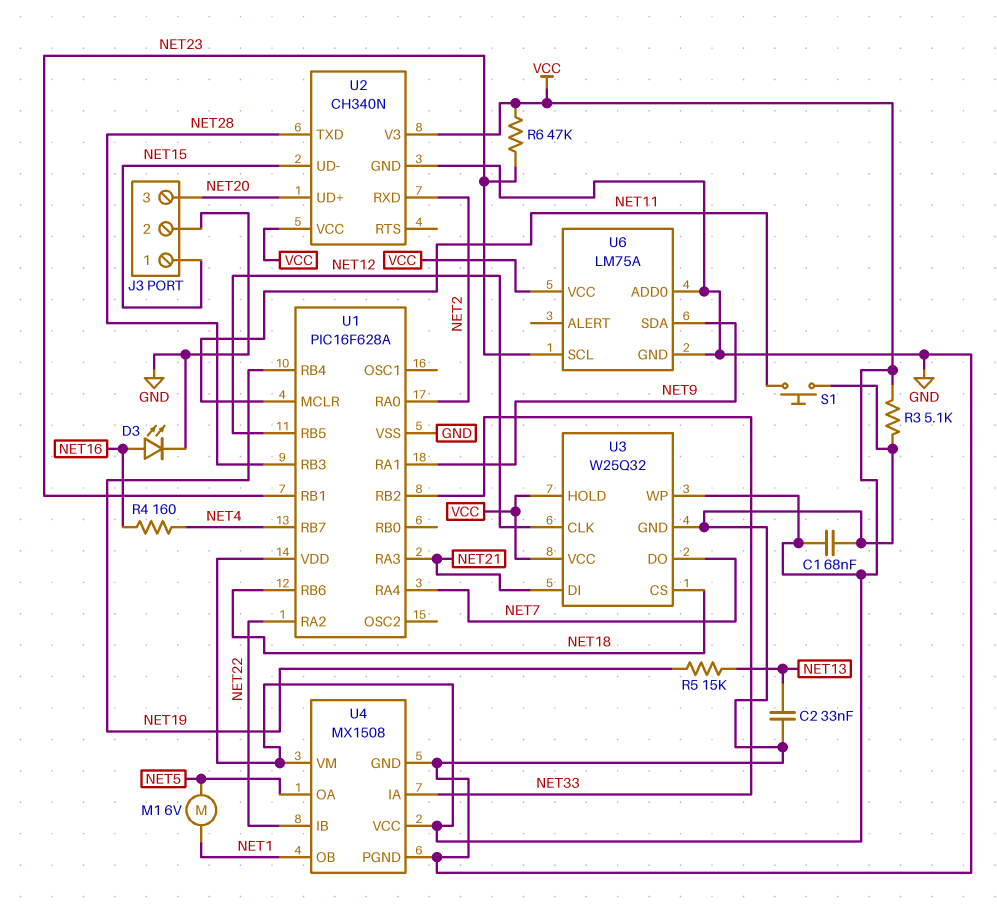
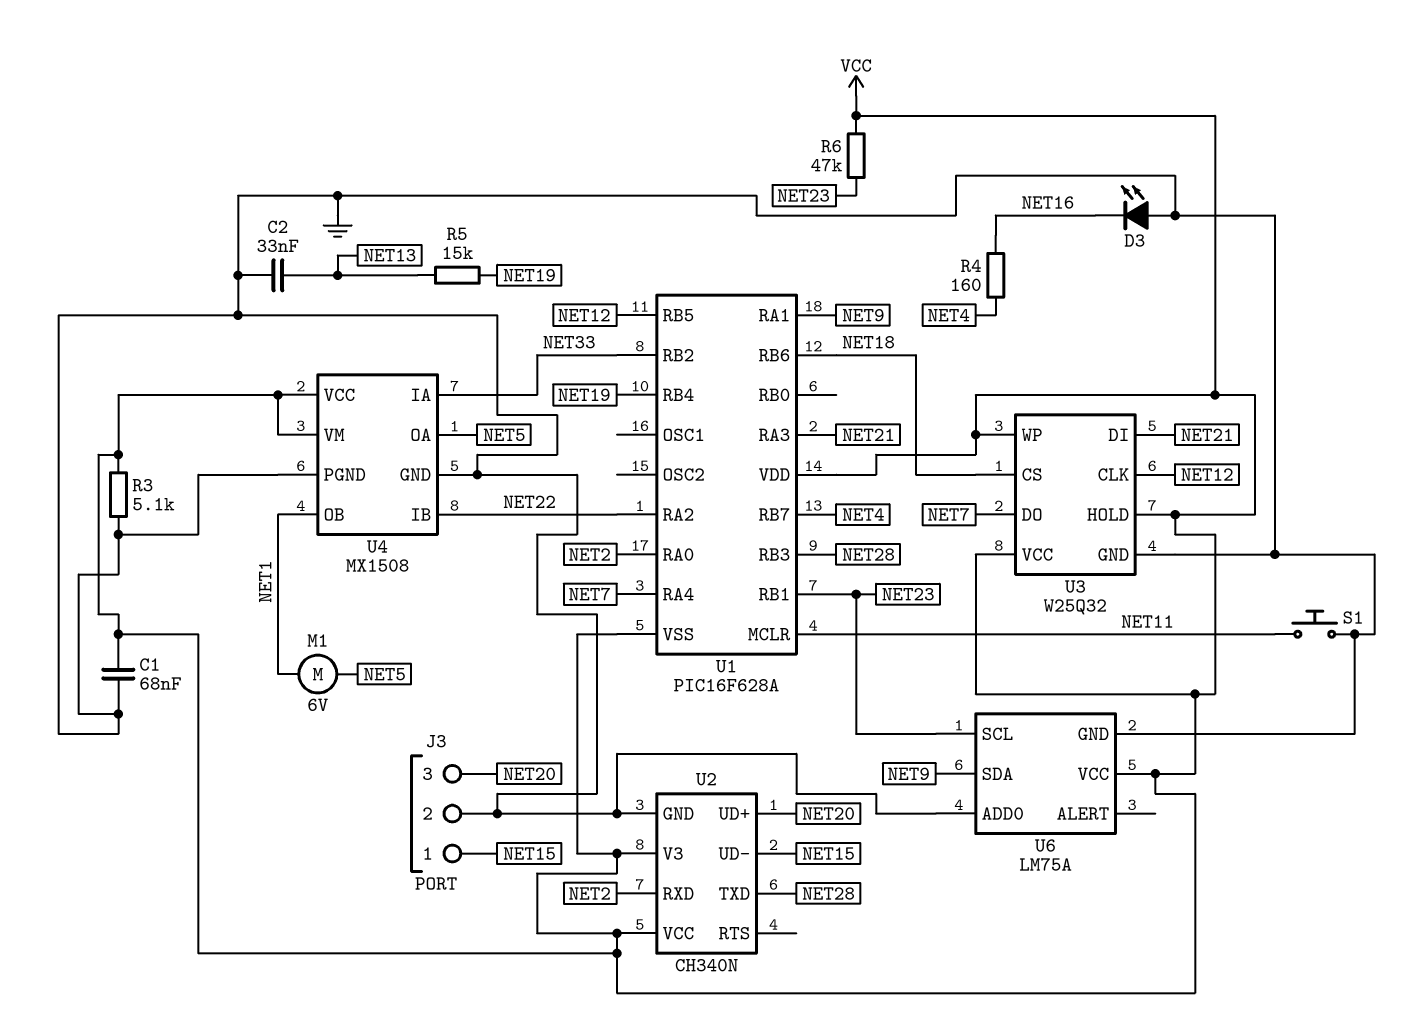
D3: LED (A NET16, K GND) -> LED (A GND, K NET16)
U1 pin VSS: GND -> VCC

